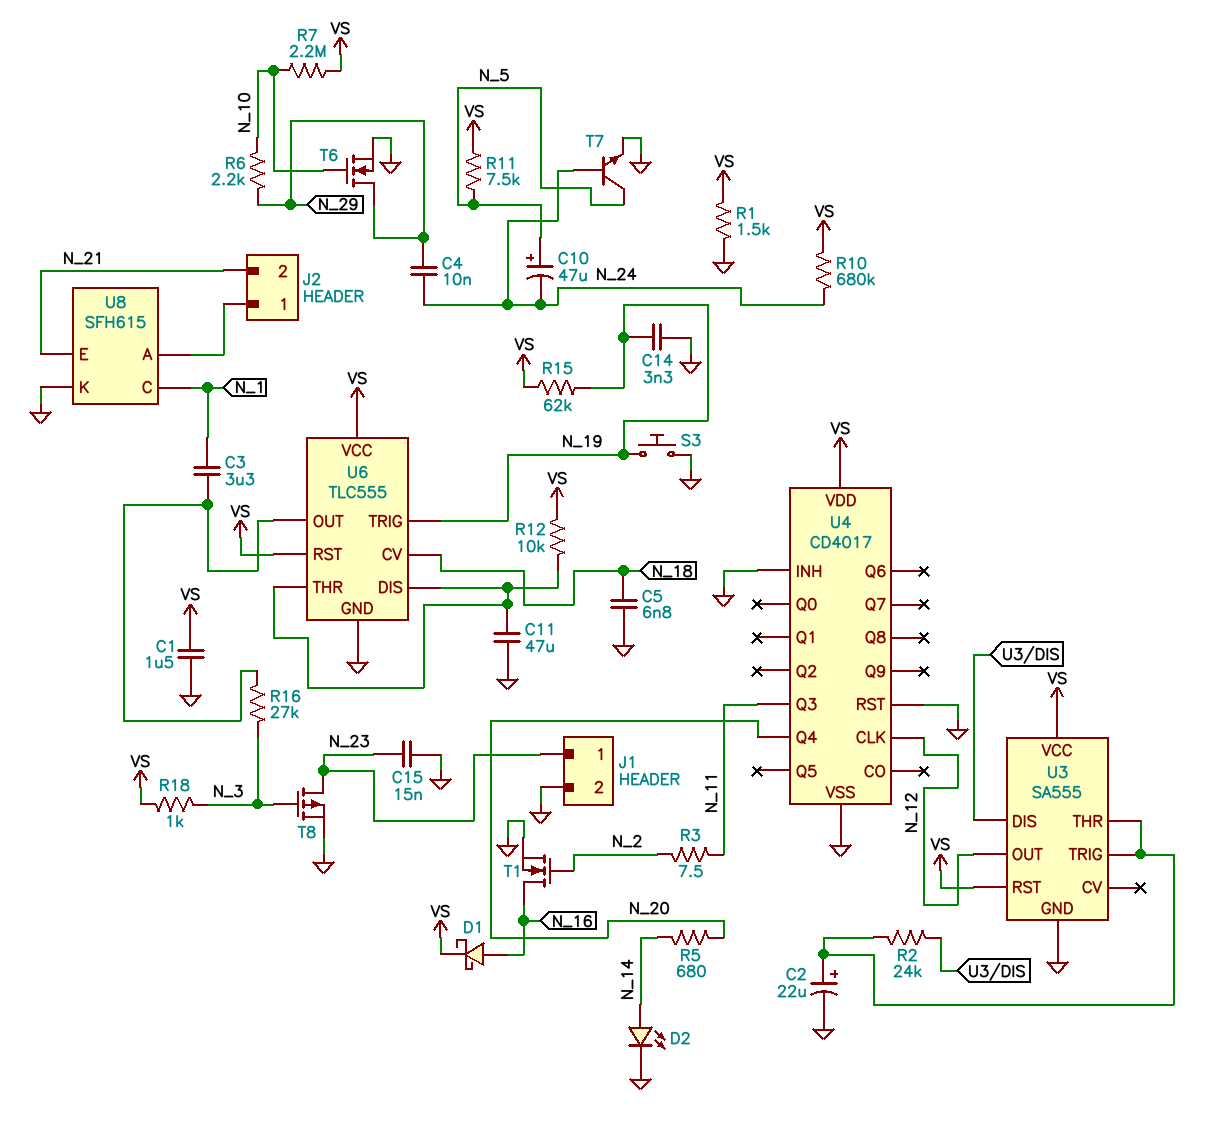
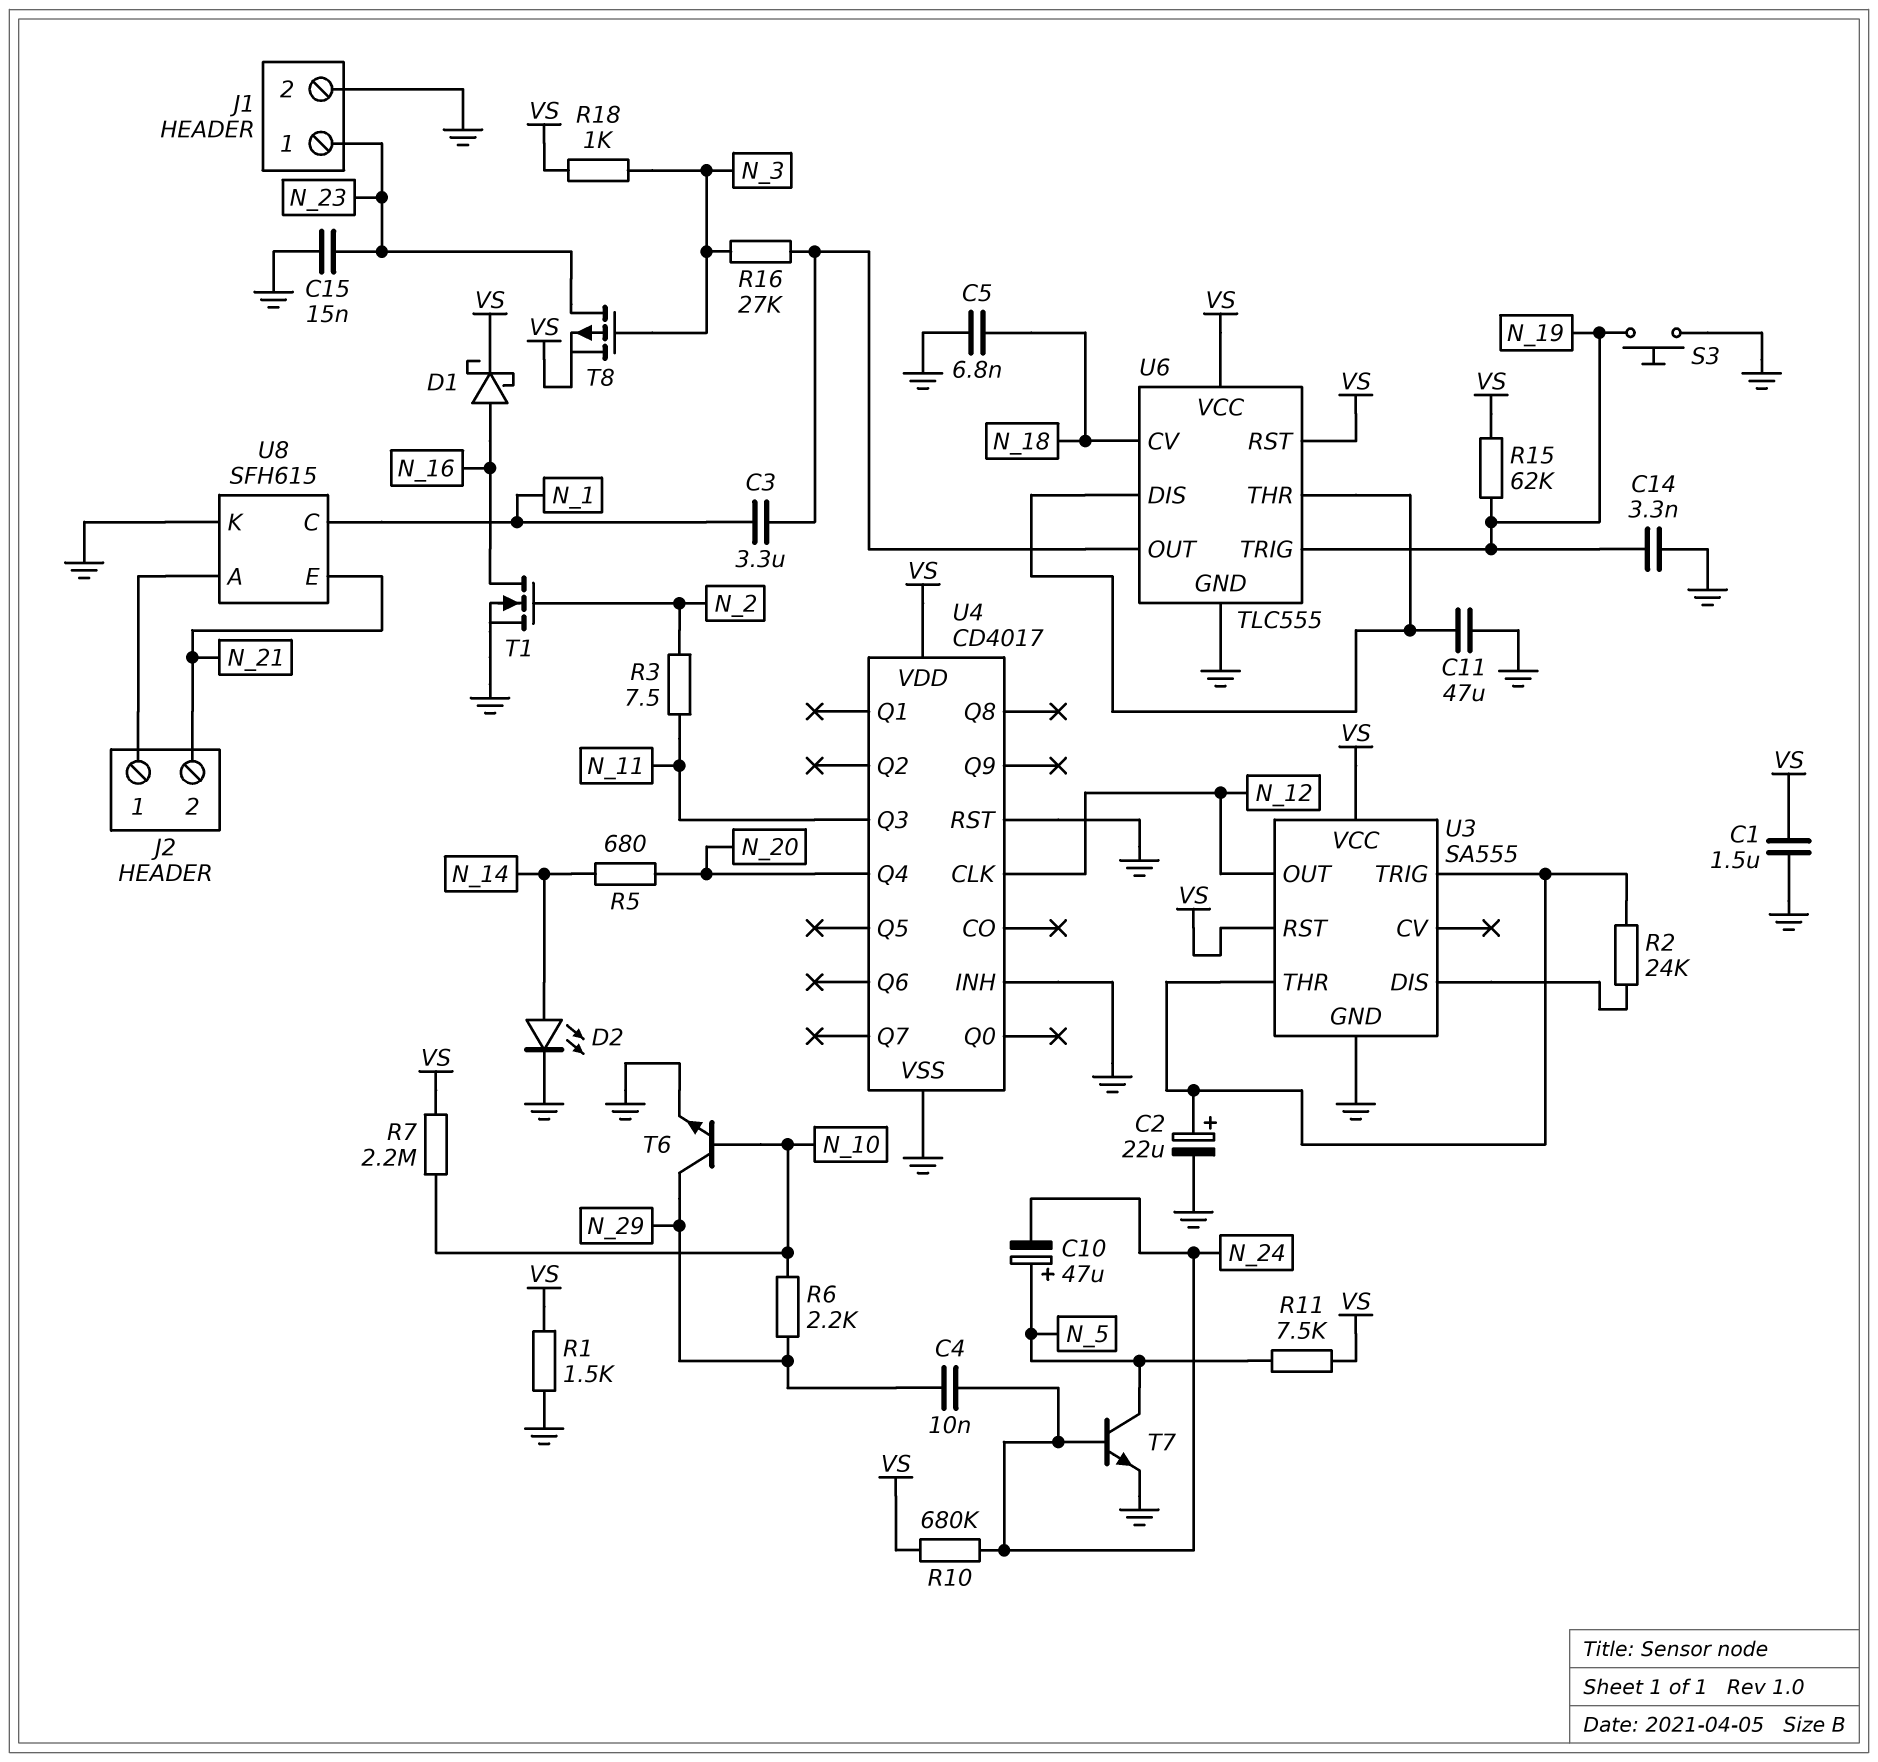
R12: 10k (U6/DIS, VS) -> none
T6: NMOS (G N_10, D N_29, S GND) -> NPN (B N_10, C N_29, E GND)
T8: PMOS (G N_3, D N_23, S GND) -> PMOS (G N_3, D N_23, S VS)

